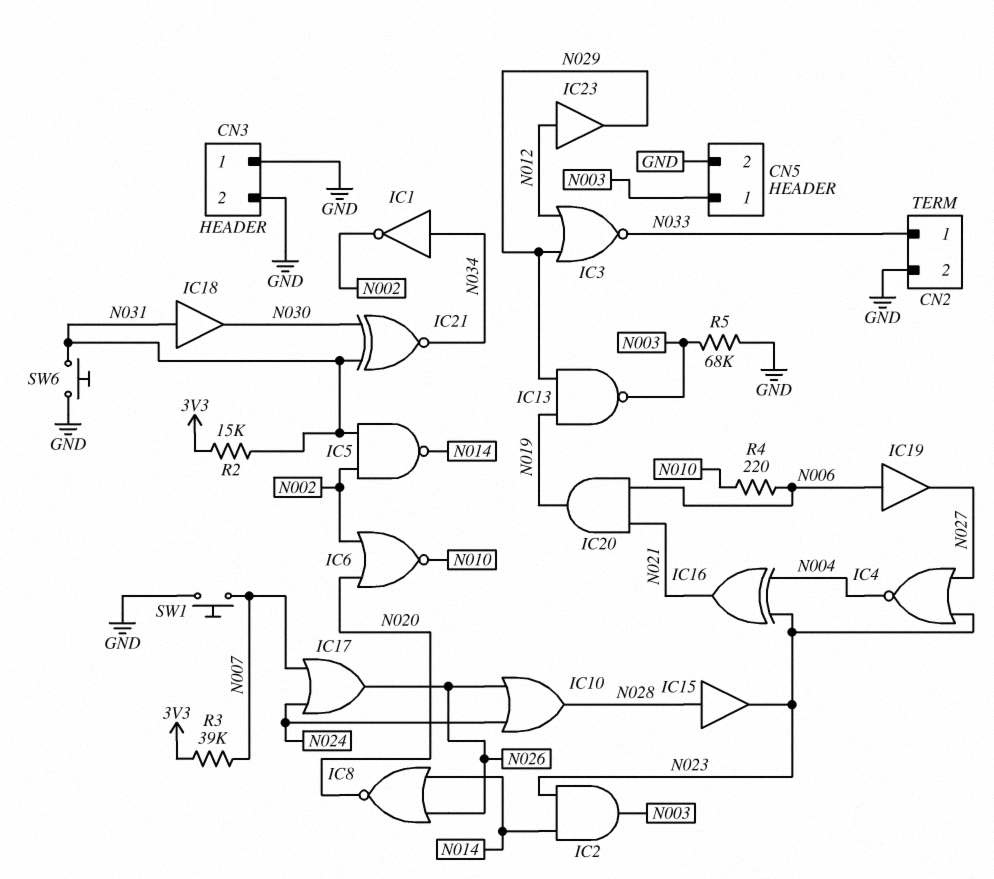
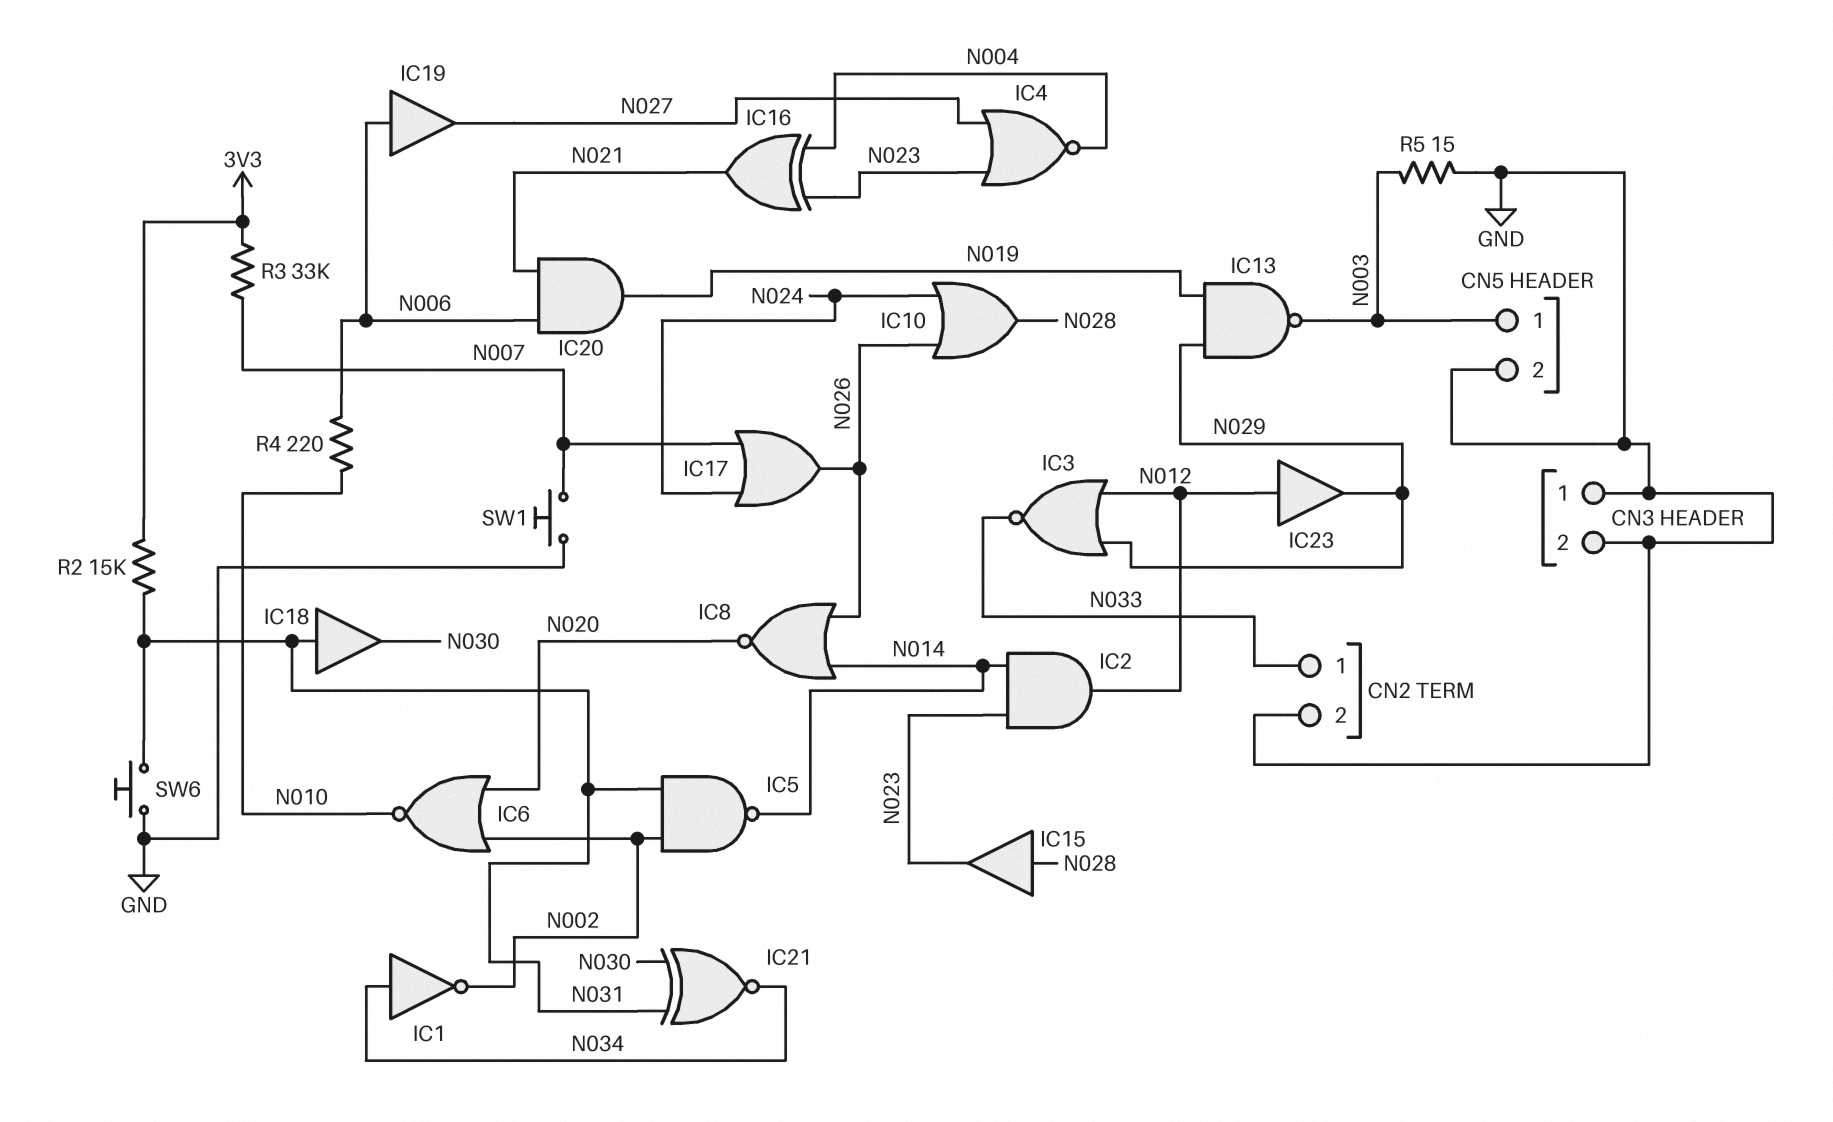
IC2: AND (in N014, in N023, out N003) -> AND (in N014, in N023, out N012)
R3: 39k (3V3, N007) -> 33k (3V3, N007)
R5: 68k (GND, N003) -> 15 (GND, N003)

